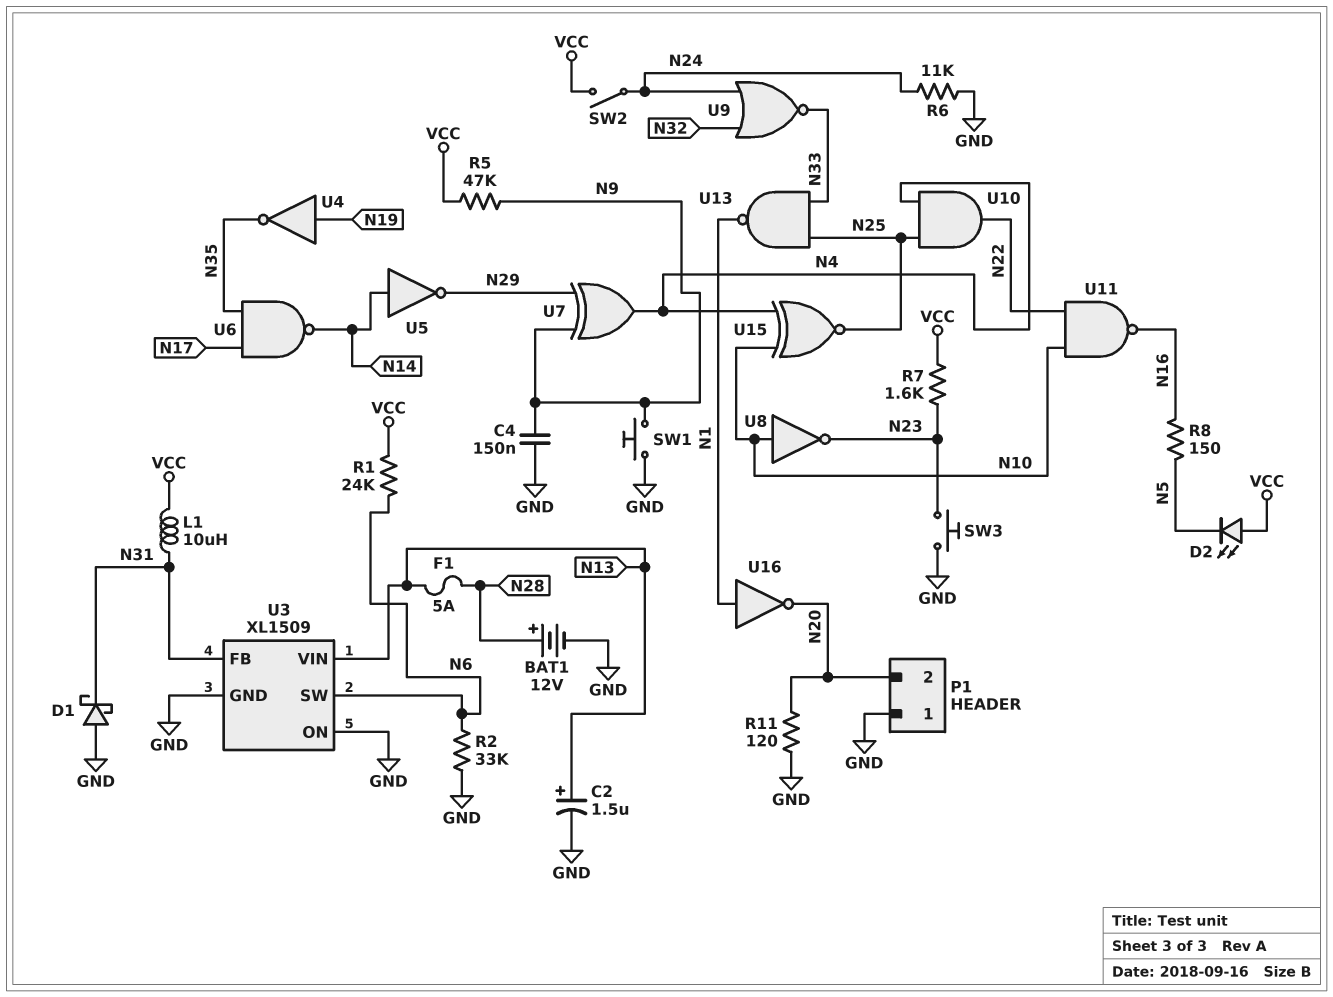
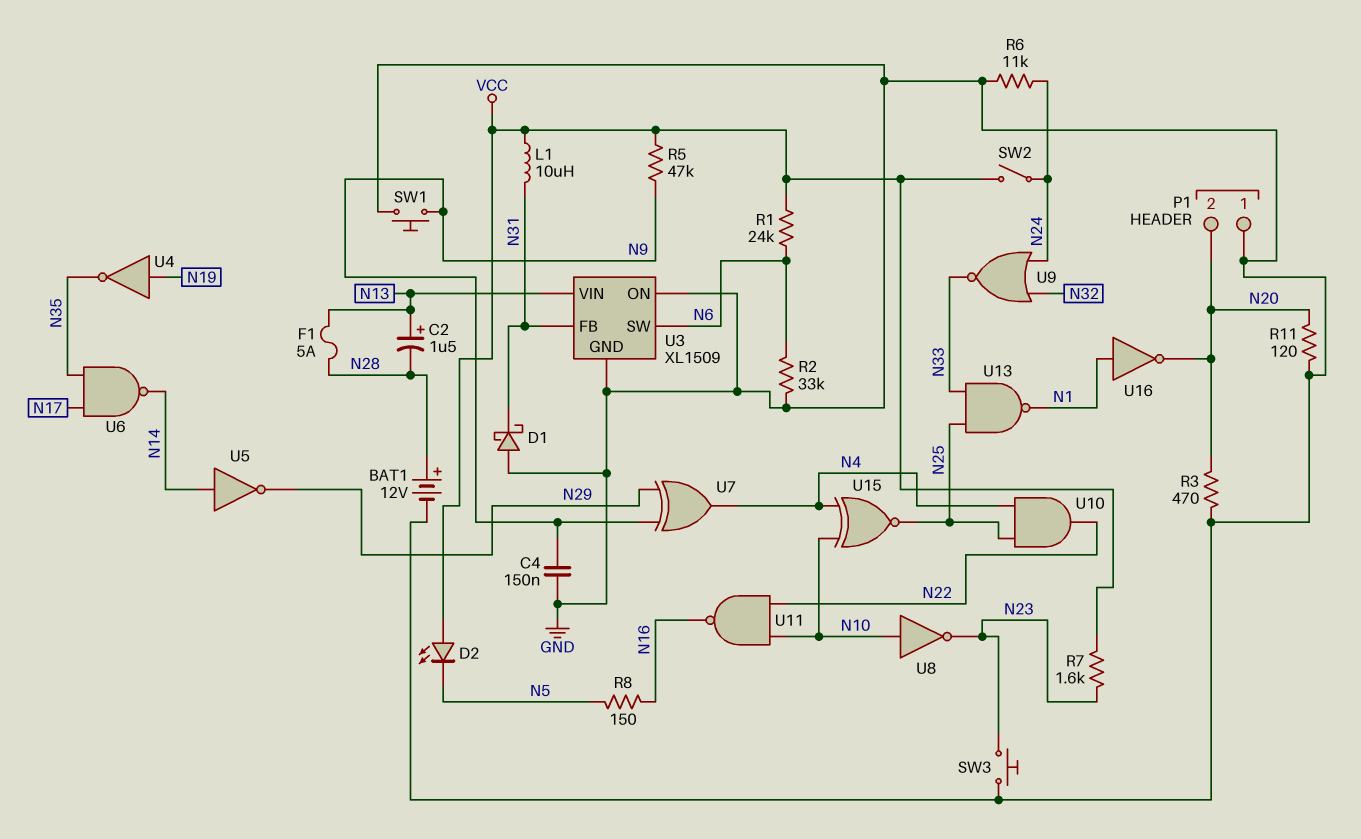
C2: 1.5uF (plus N13, minus GND) -> 1.5uF (plus N13, minus N28)
R3: none -> 470 (GND, N20)

